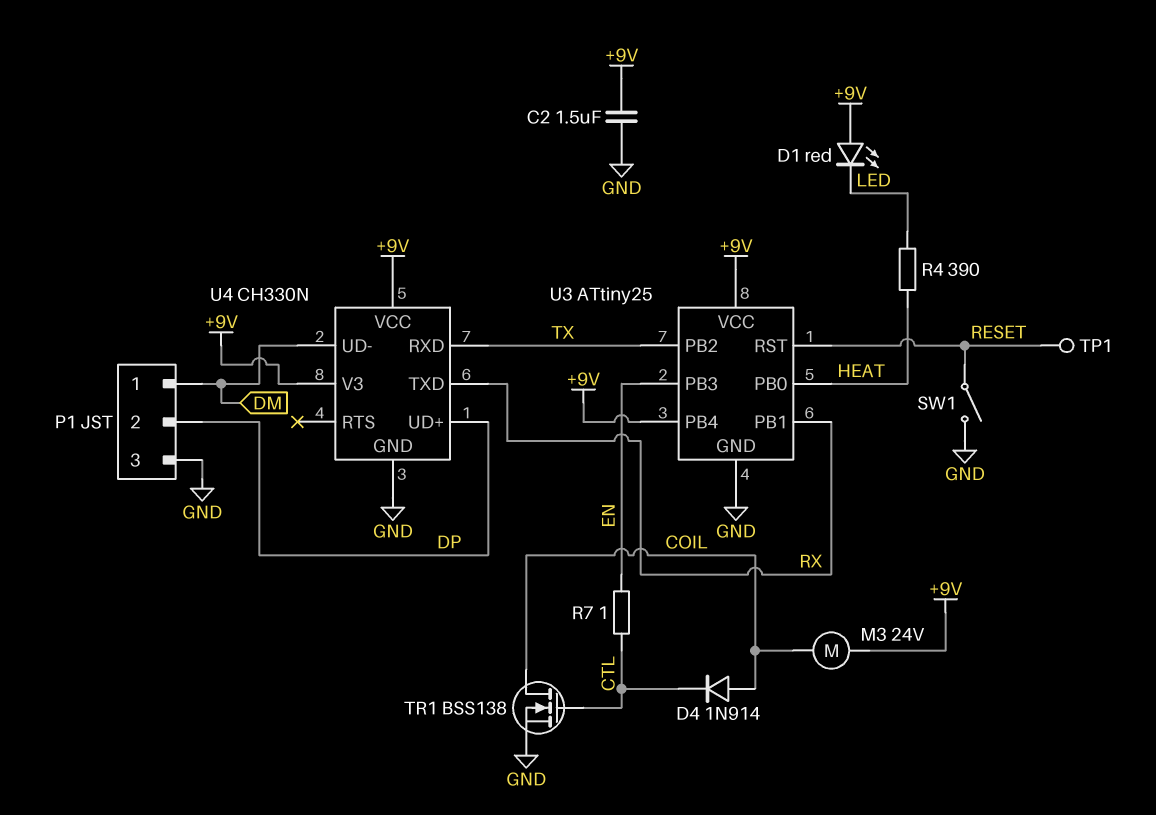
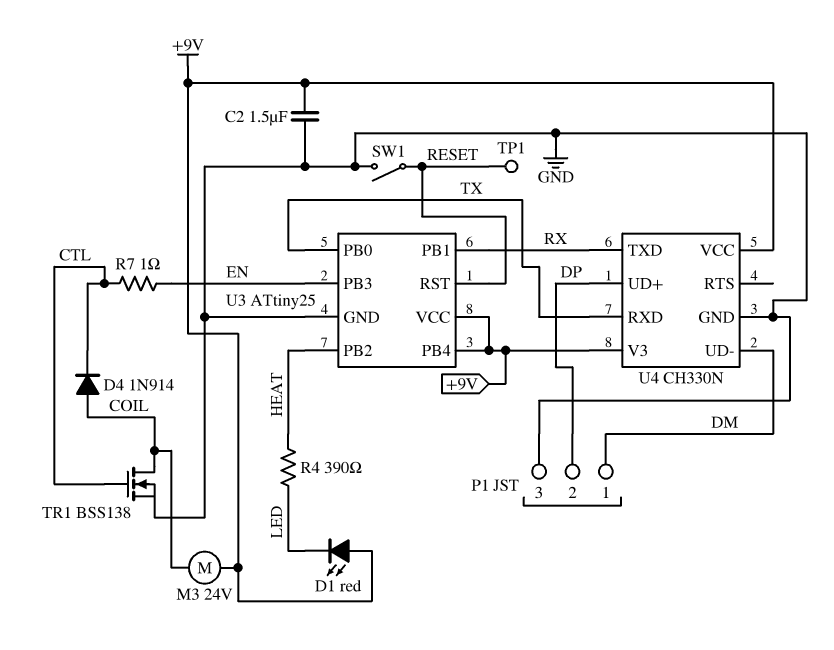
U3 pin PB0: HEAT -> TX
U3 pin PB2: TX -> HEAT

